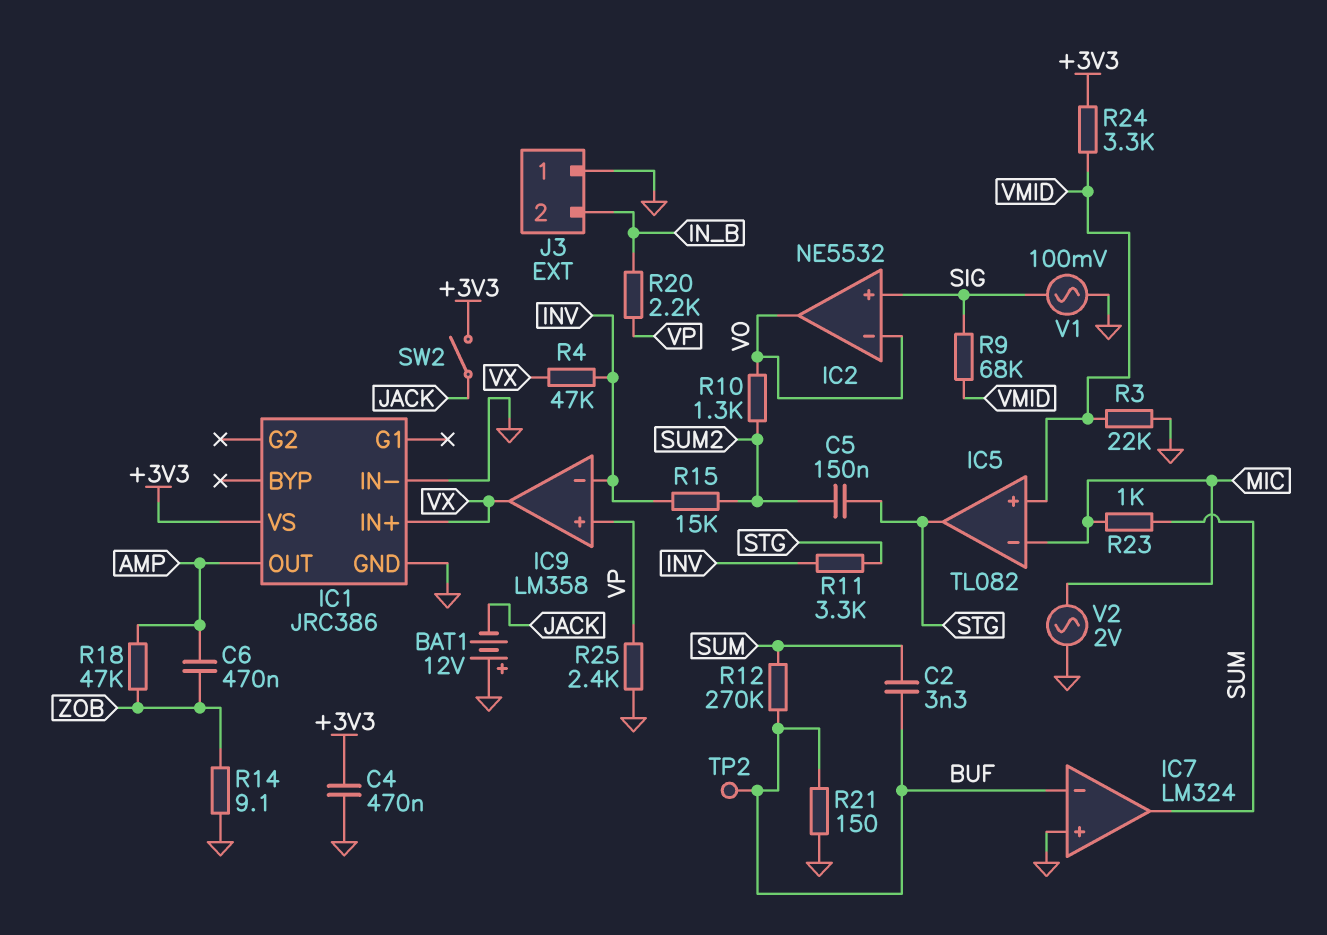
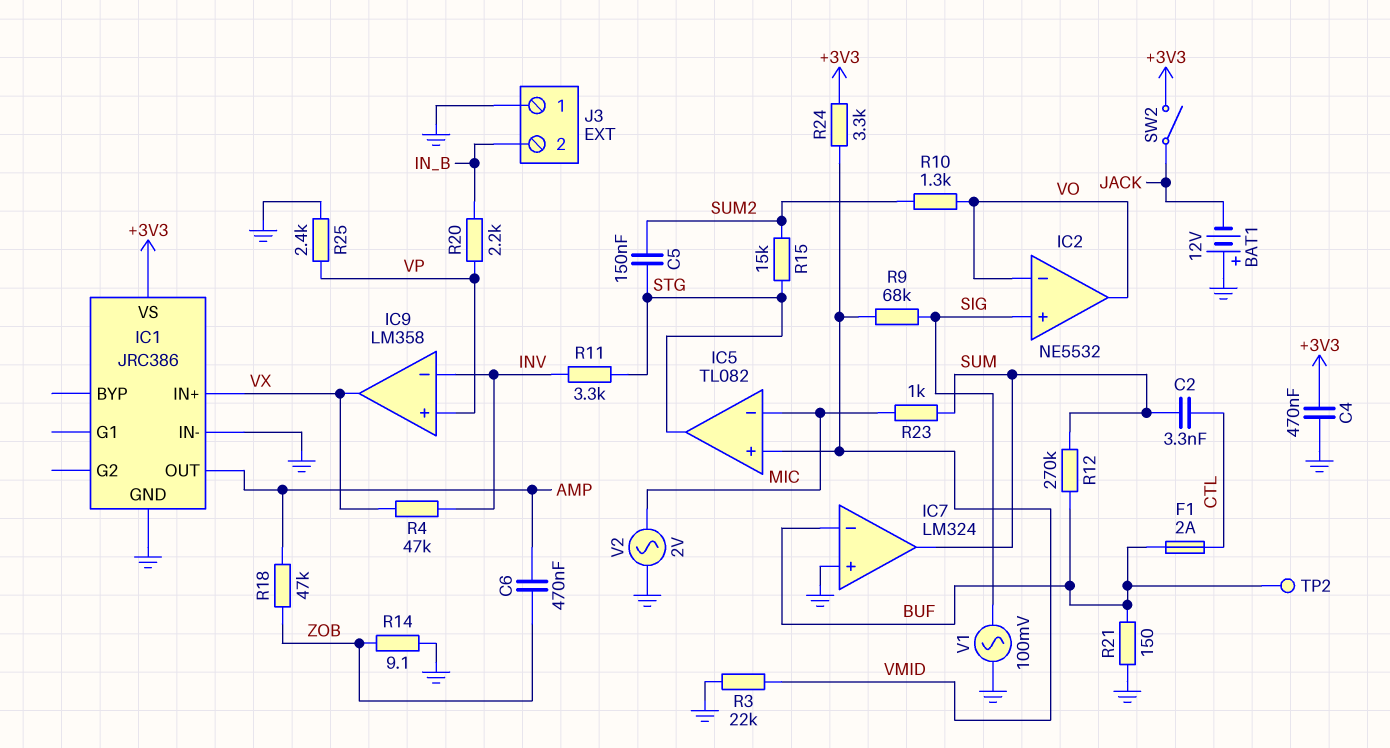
C2: 3.3nF (BUF, SUM) -> 3.3nF (CTL, SUM)
F1: none -> 2A (BUF, CTL)
R15: 15k (INV, SUM2) -> 15k (STG, SUM2)

